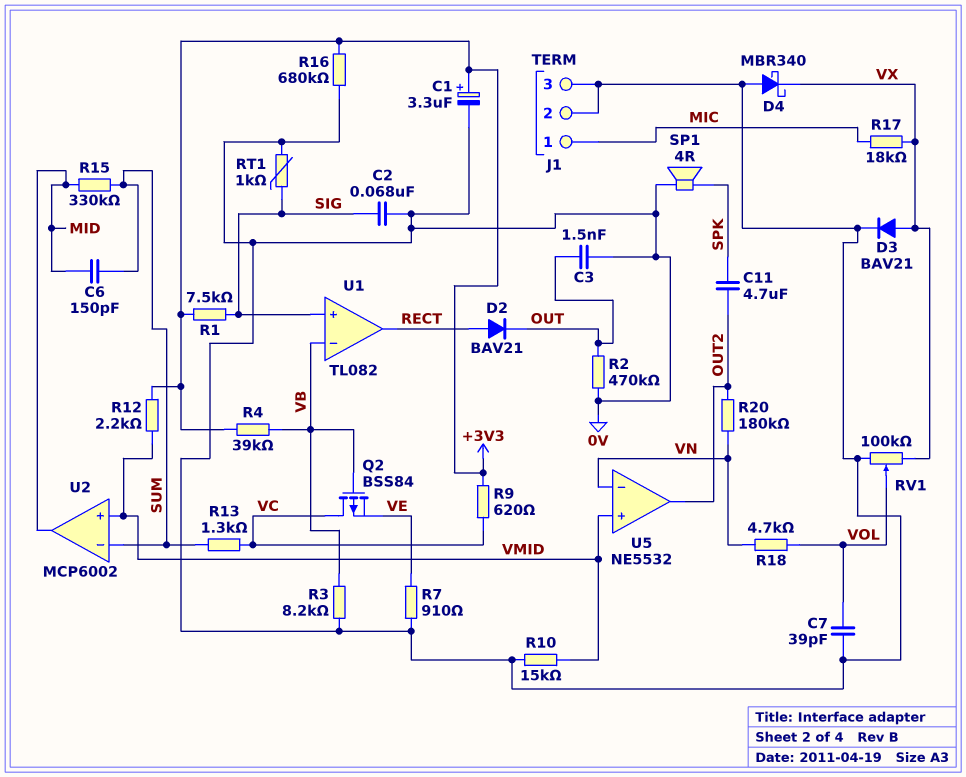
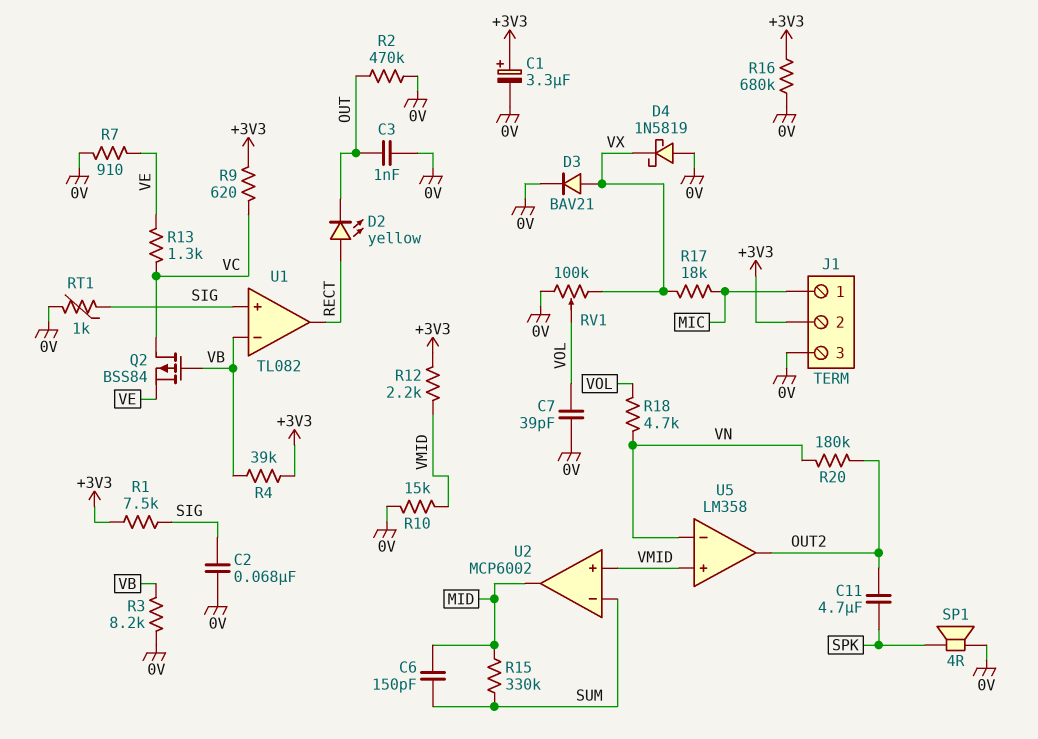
C3: 1.5nF (0V, OUT) -> 1nF (0V, OUT)
D2: diode BAV21 (A RECT, K OUT) -> LED yellow (A RECT, K OUT)
D4: schottky MBR340 (A 0V, K VX) -> schottky 1N5819 (A 0V, K VX)
J1 pin 2: 0V -> +3V3
R13: 1.3k (SUM, VC) -> 1.3k (VC, VE)
U5: NE5532 -> LM358

